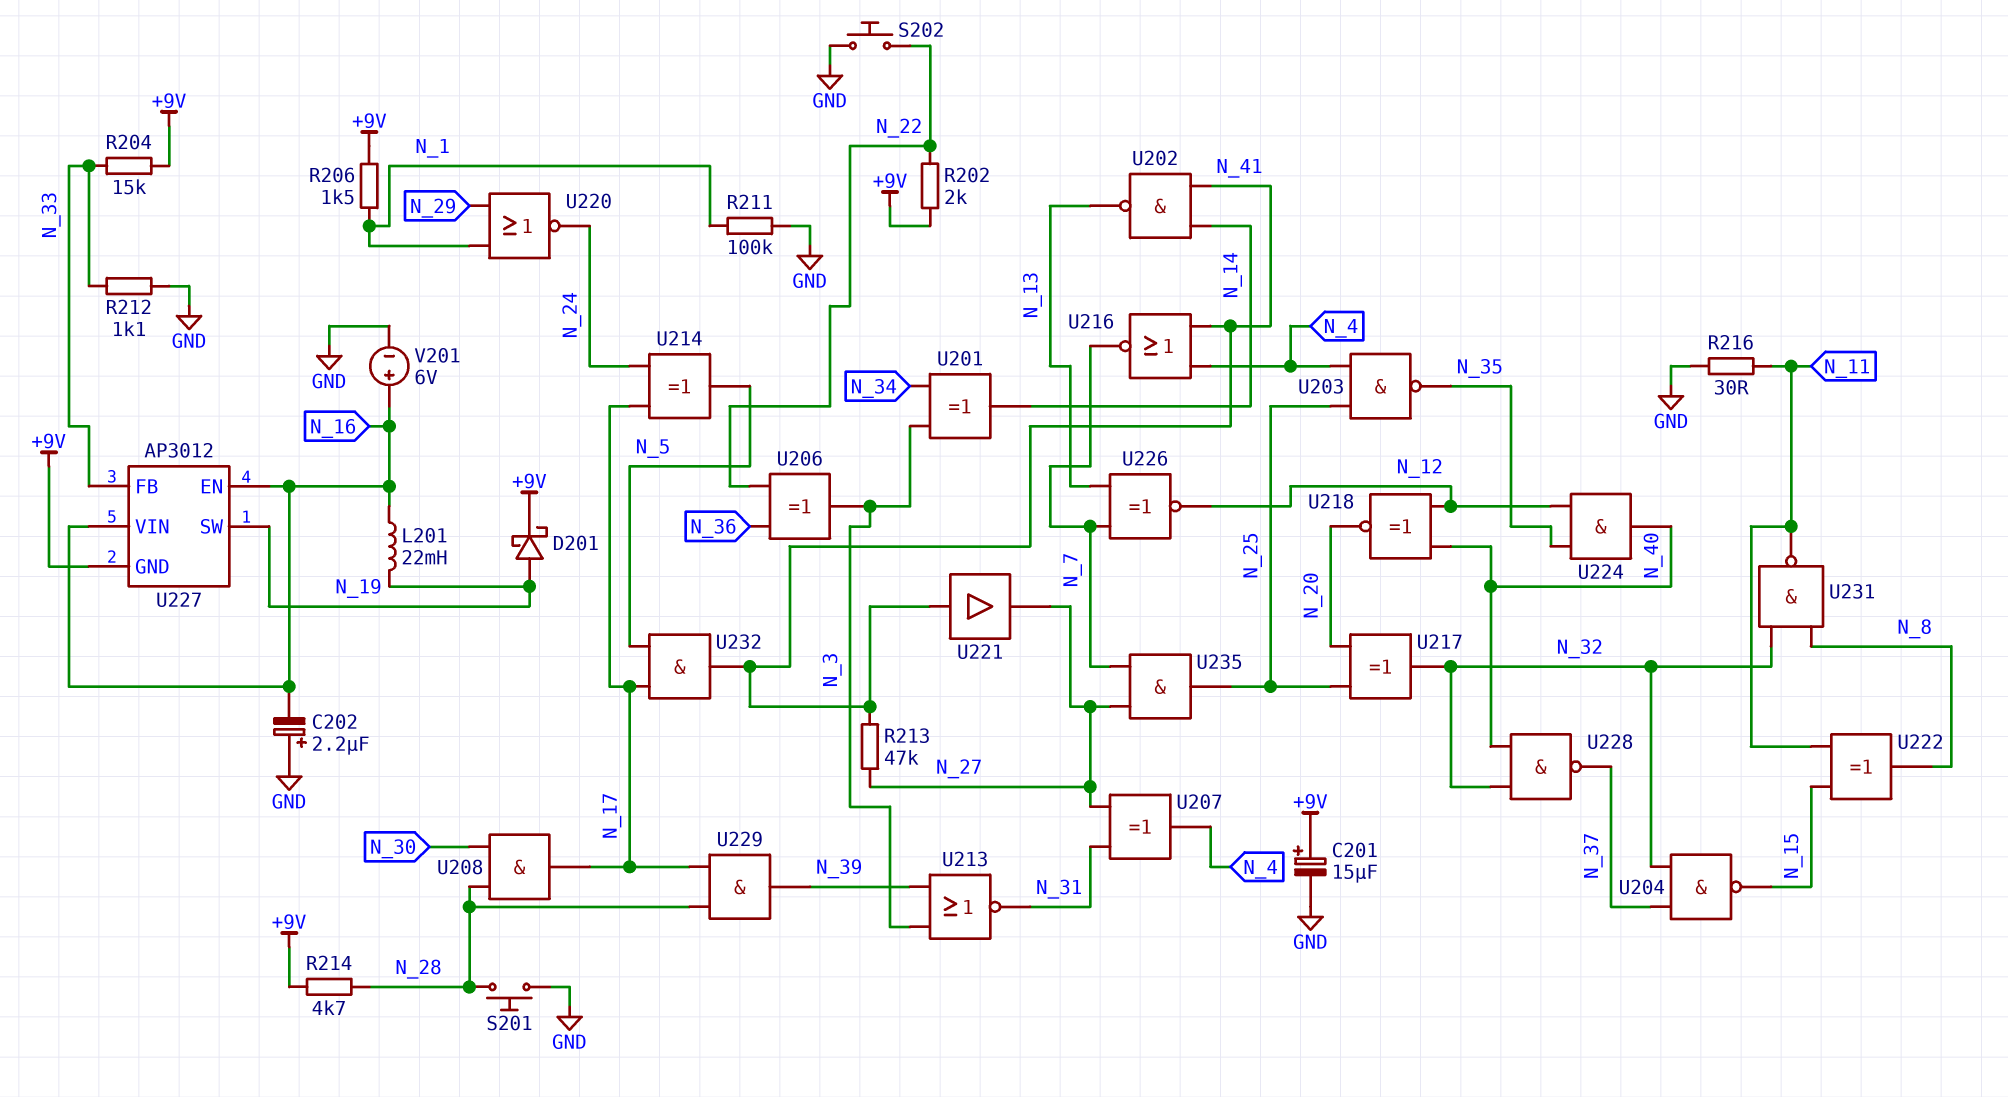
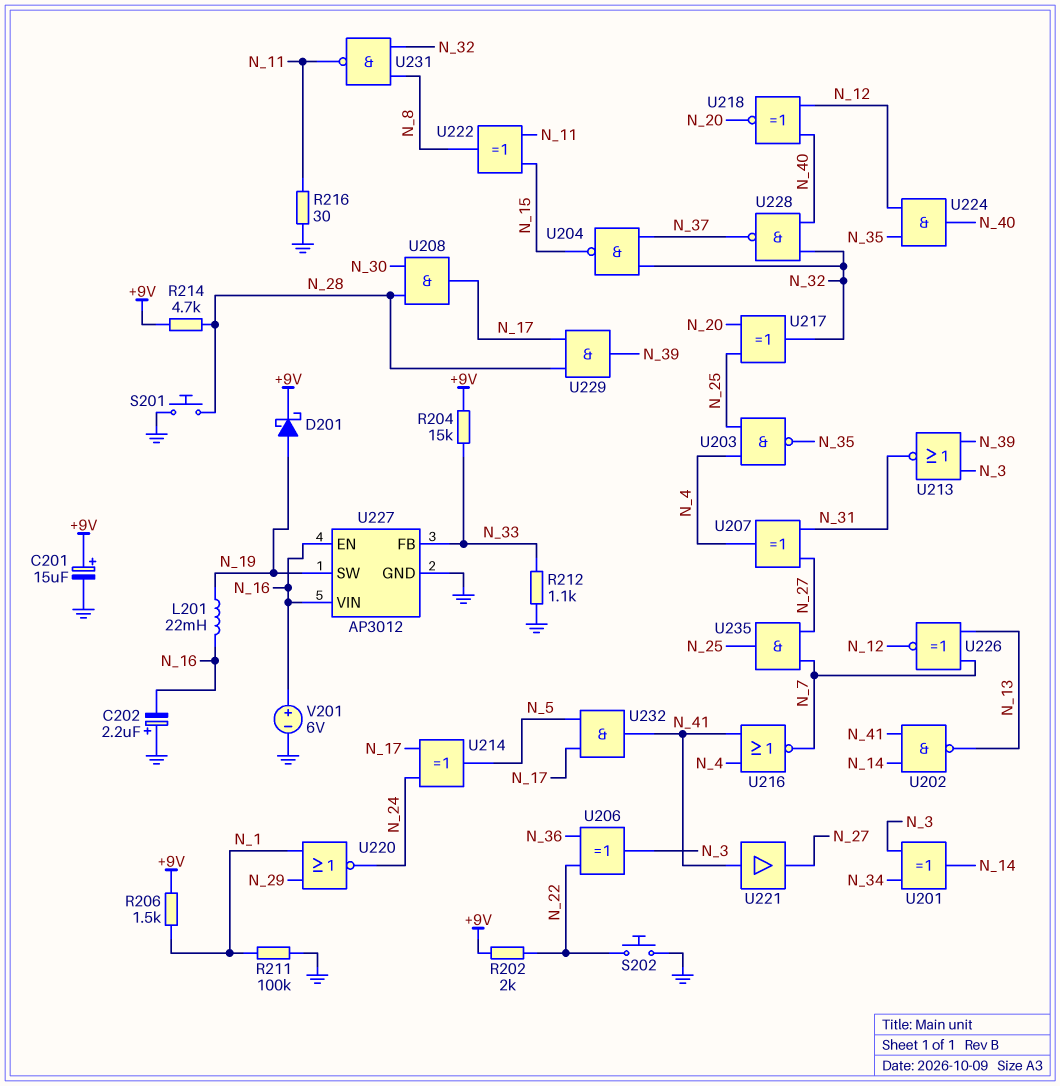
R213: 47k (N_27, N_41) -> none
U227 pin GND: +9V -> GND

